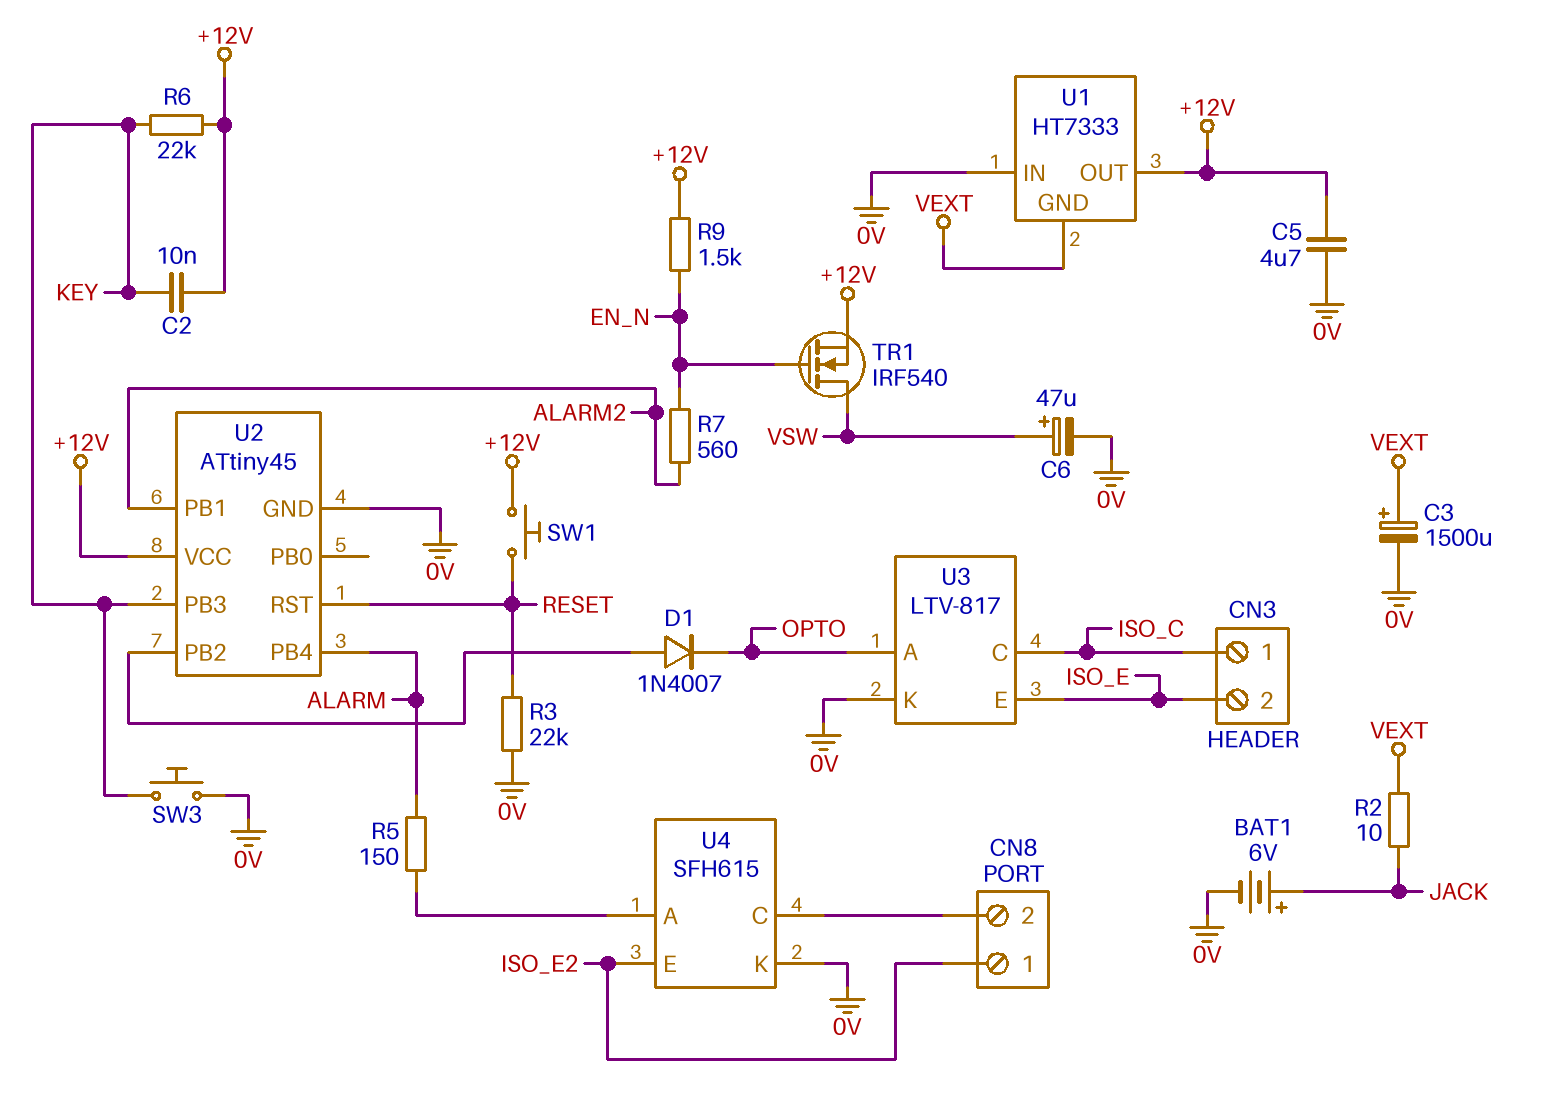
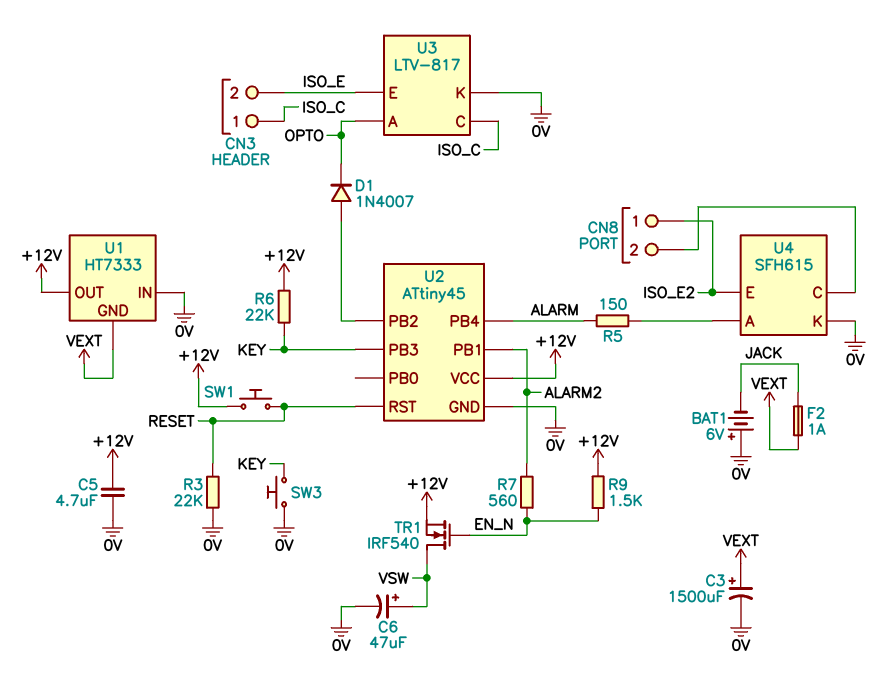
BAT1: 6V (plus JACK, minus 0V) -> 6V (plus 0V, minus JACK)
C2: 10nF (+12V, KEY) -> none
F2: none -> 1A (JACK, VEXT)
R2: 10 (JACK, VEXT) -> none

